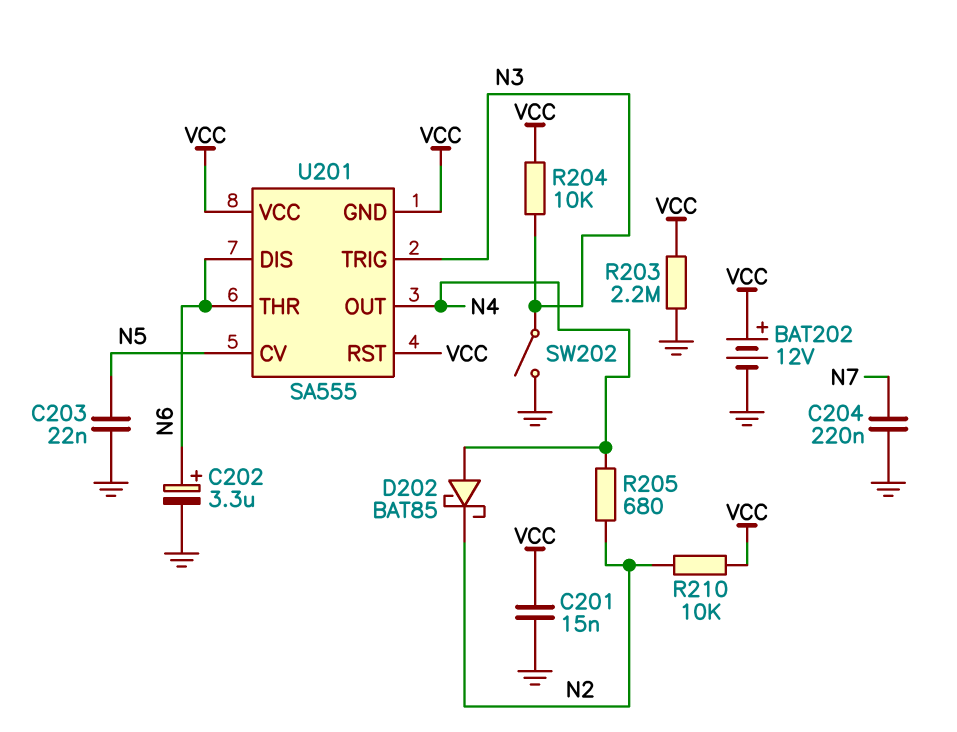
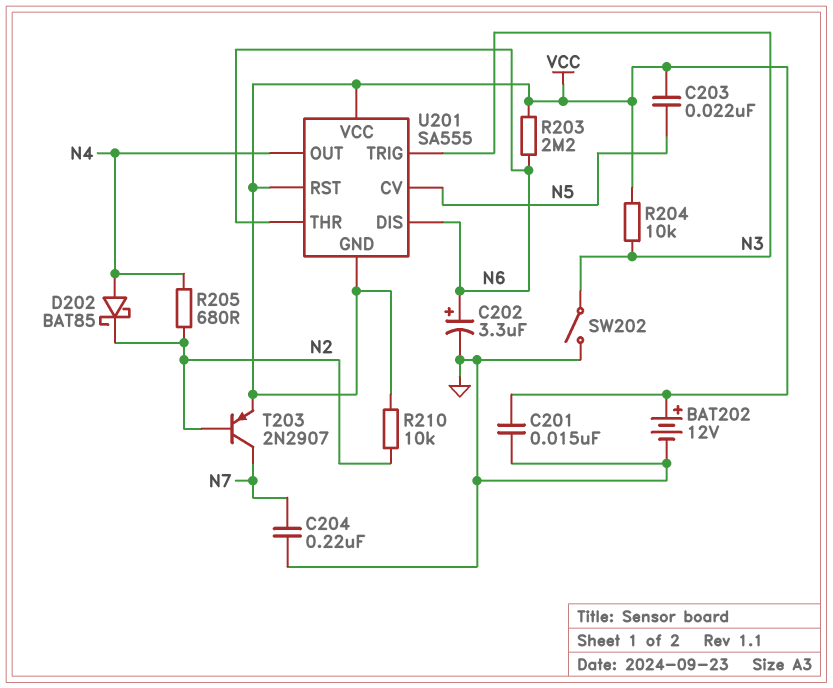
C203: 22nF (GND, N5) -> 22nF (N5, VCC)
R203: 2.2M (GND, VCC) -> 2.2M (N6, VCC)
T203: none -> PNP 2N2907 (B N2, C N7, E VCC)

